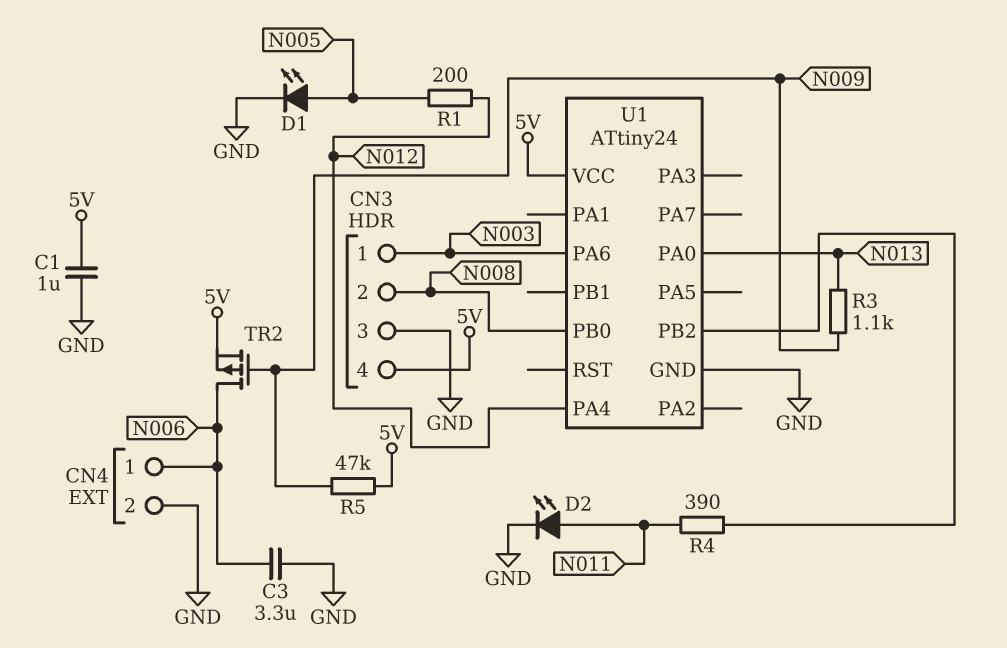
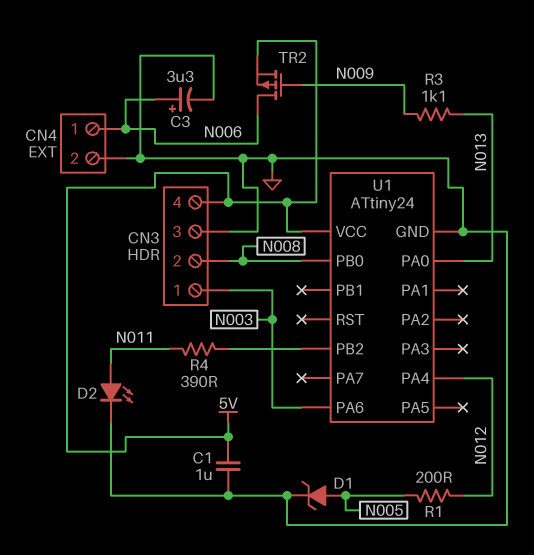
C3: 3.3uF (GND, N006) -> 3.3uF (plus N006, minus GND)
D1: LED (A N005, K GND) -> zener (A N005, K GND)
R5: 47k (5V, N009) -> none

